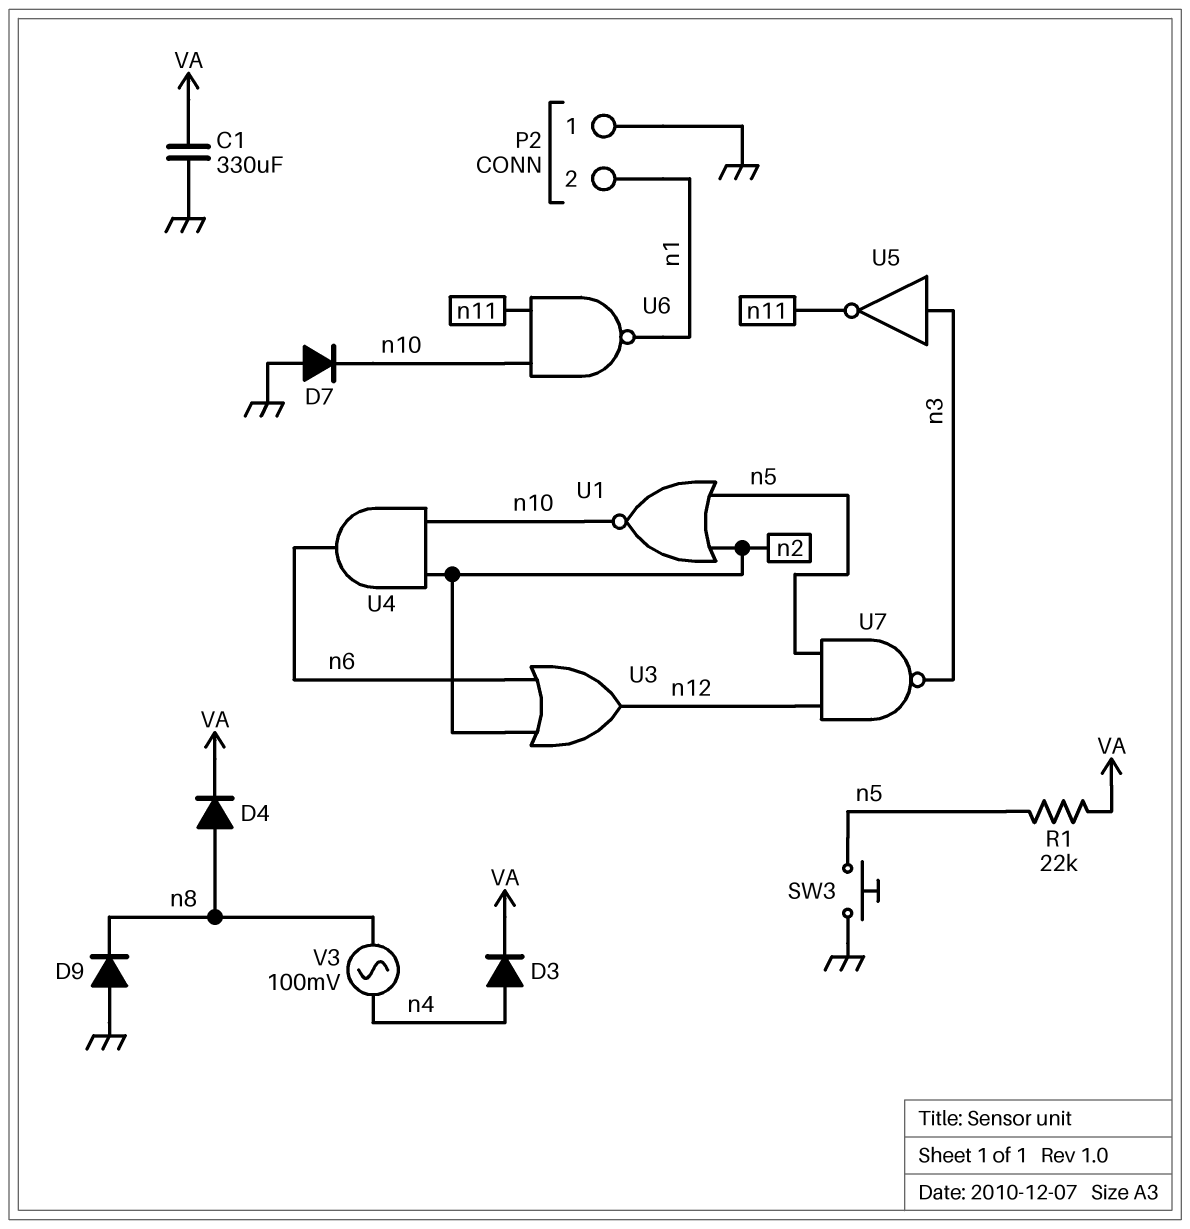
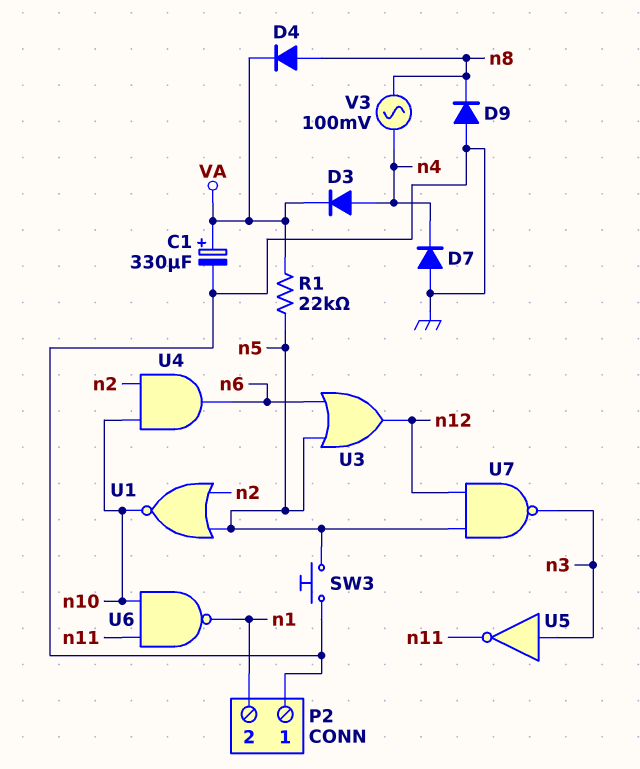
C1: 330uF (GND, VA) -> 330uF (plus VA, minus GND)
D7: diode (A GND, K n10) -> diode (A GND, K n4)
U3: OR (in n2, in n6, out n12) -> OR (in n5, in n6, out n12)

